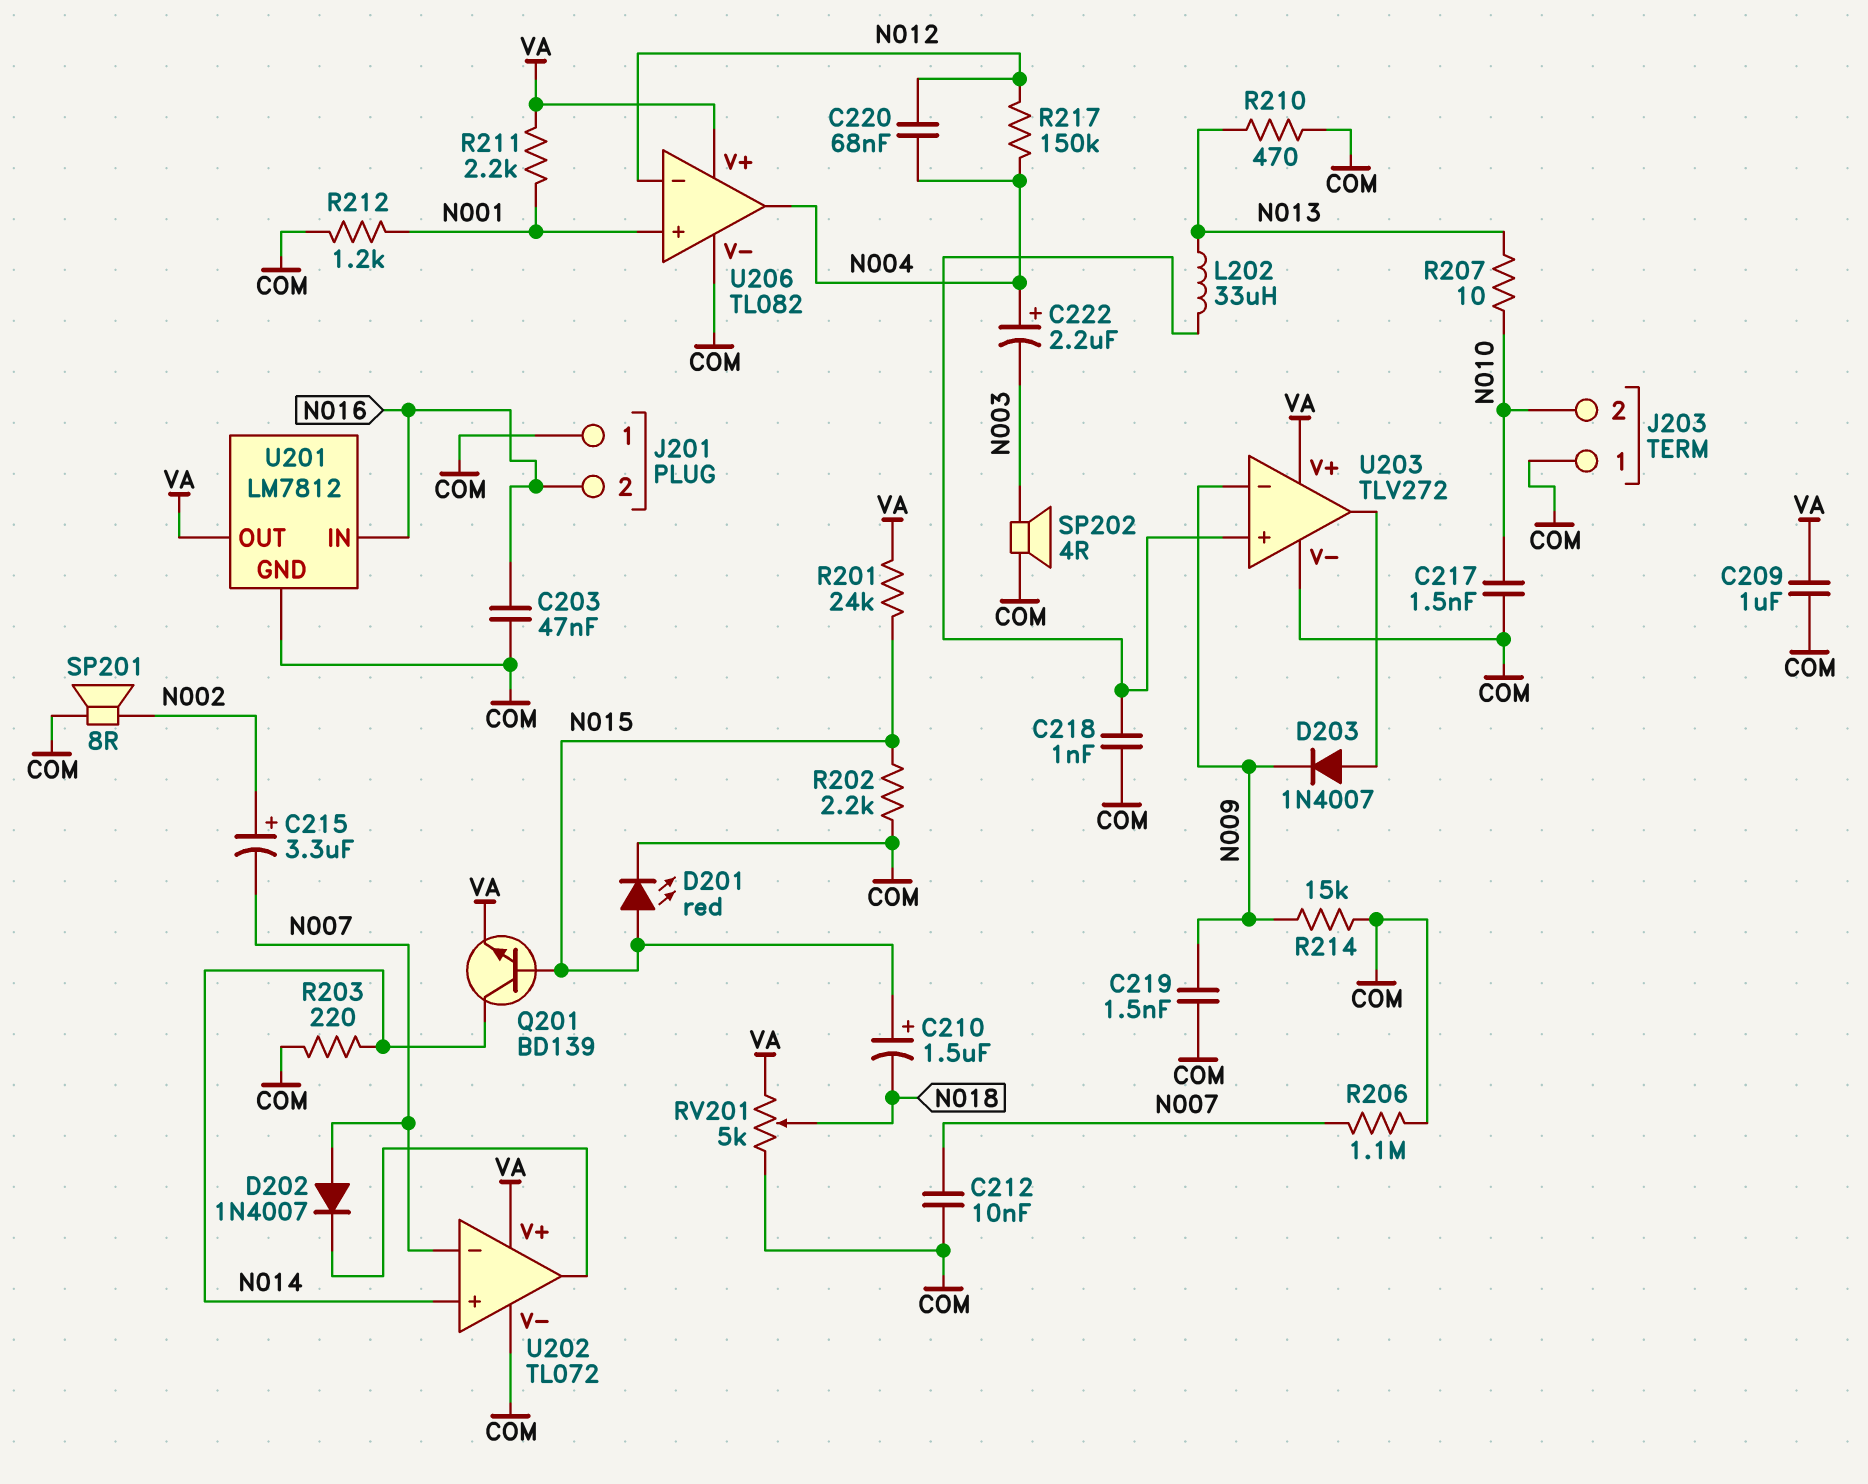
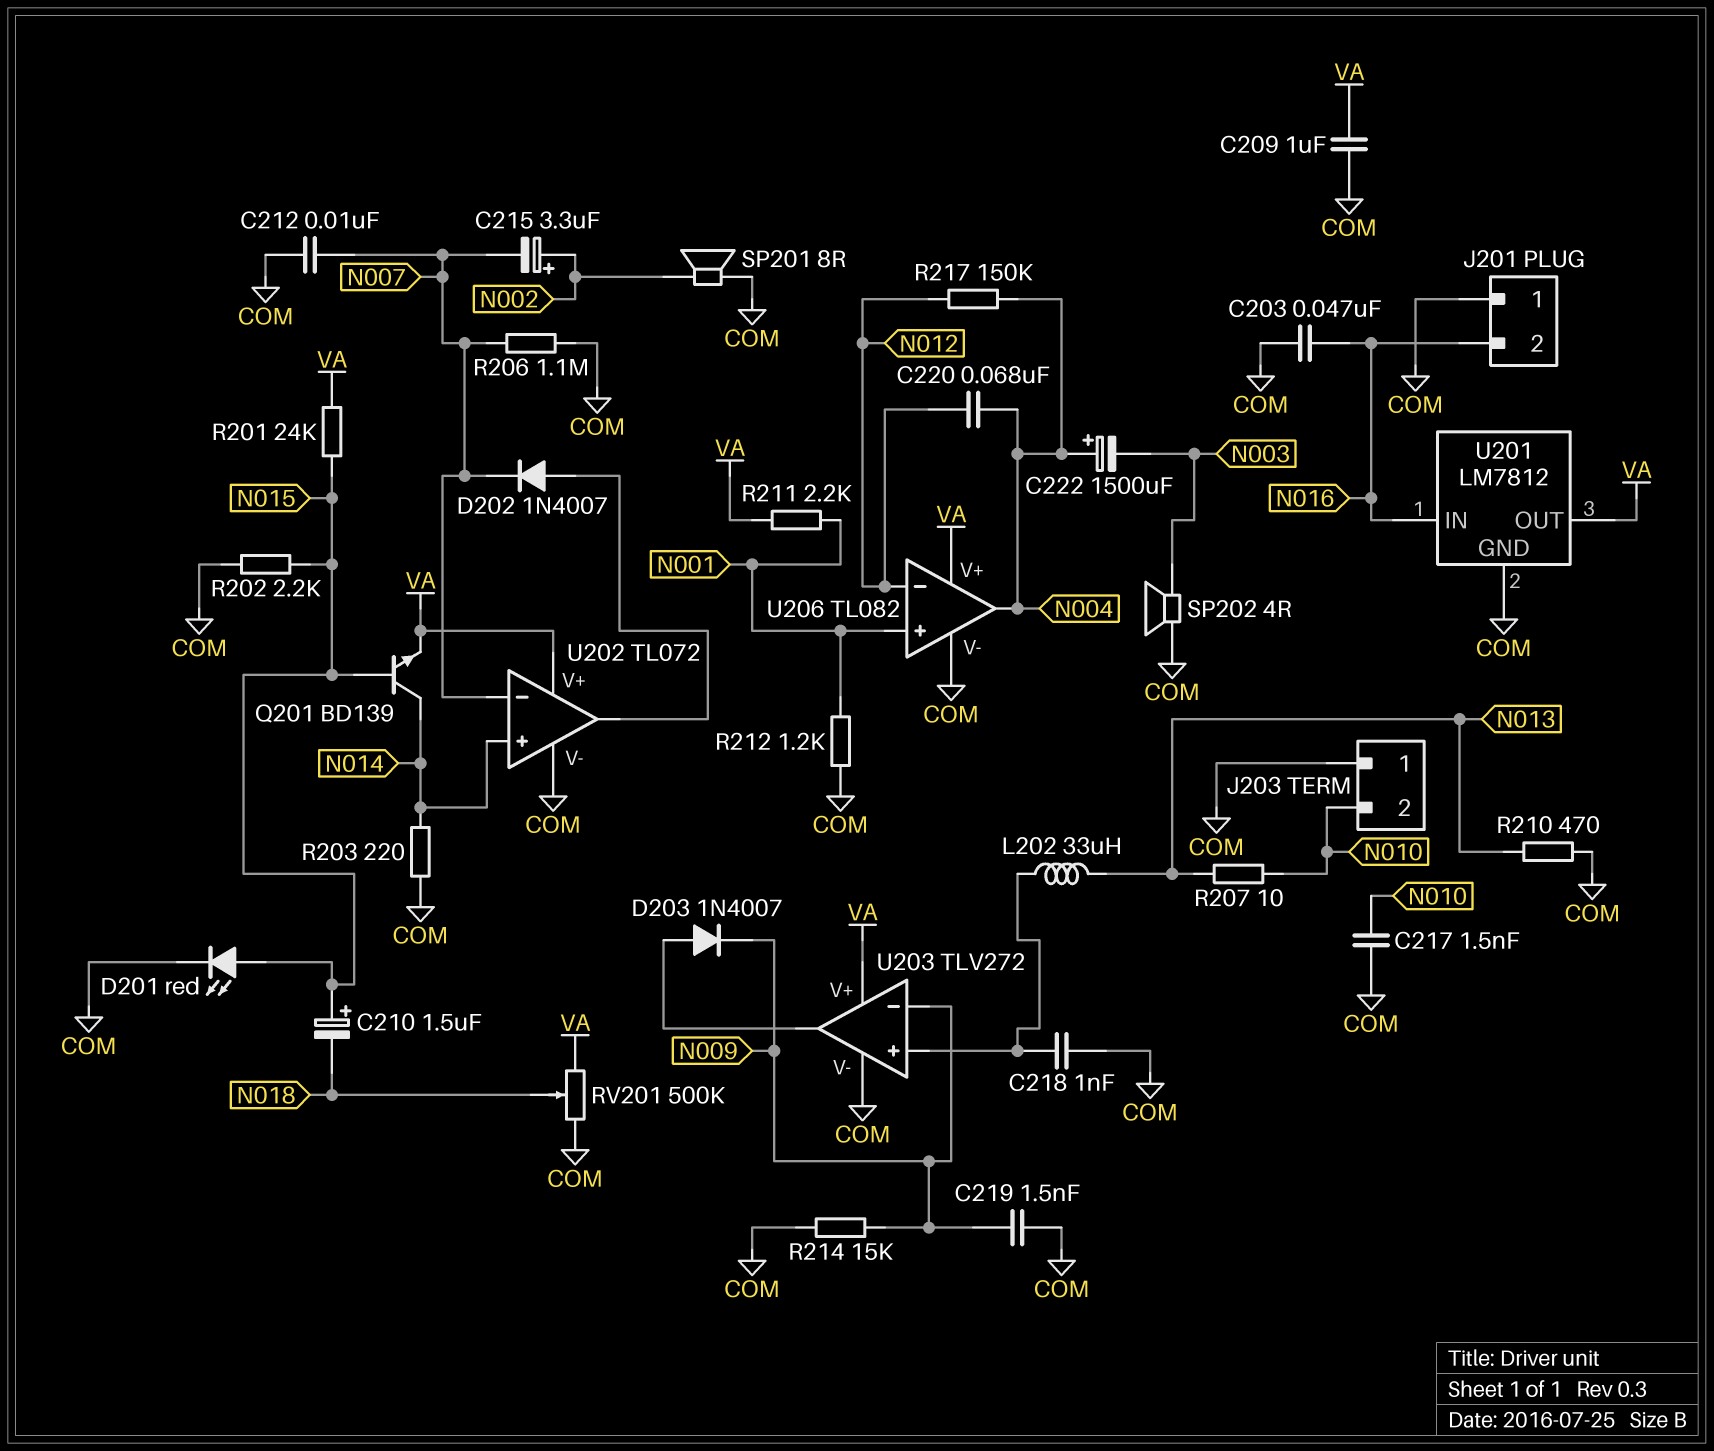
C222: 2.2uF (plus N004, minus N003) -> 1500uF (plus N004, minus N003)
D202: diode 1N4007 (A N007, K U202/out) -> diode 1N4007 (A U202/out, K N007)
RV201: 5k (COM, VA, wiper N018) -> 500k (COM, VA, wiper N018)

